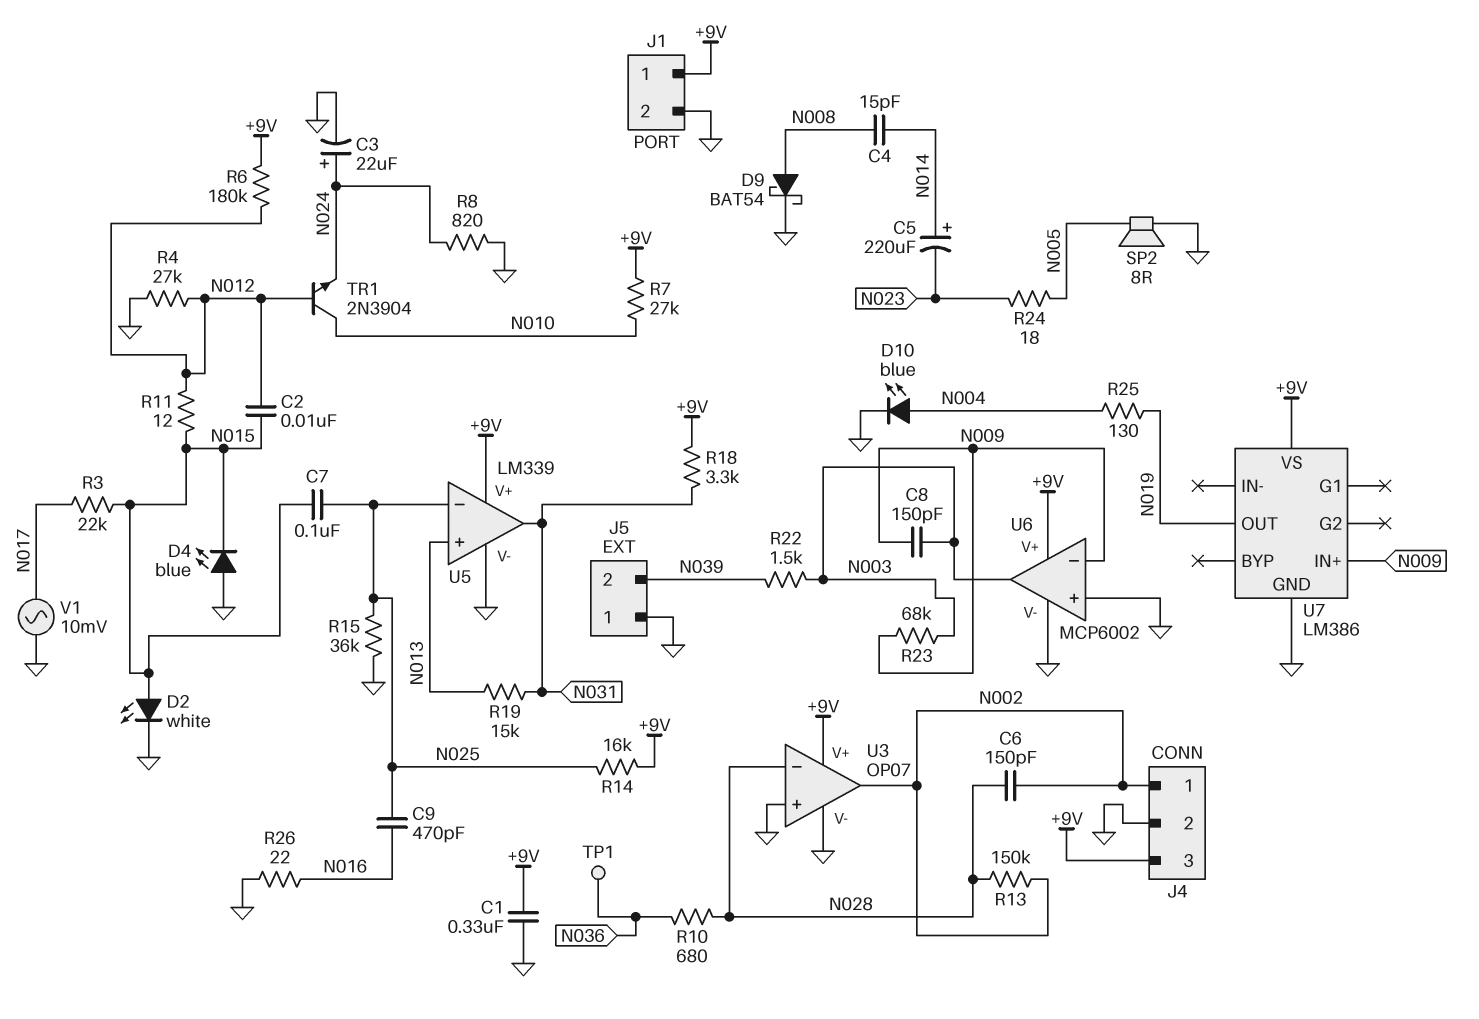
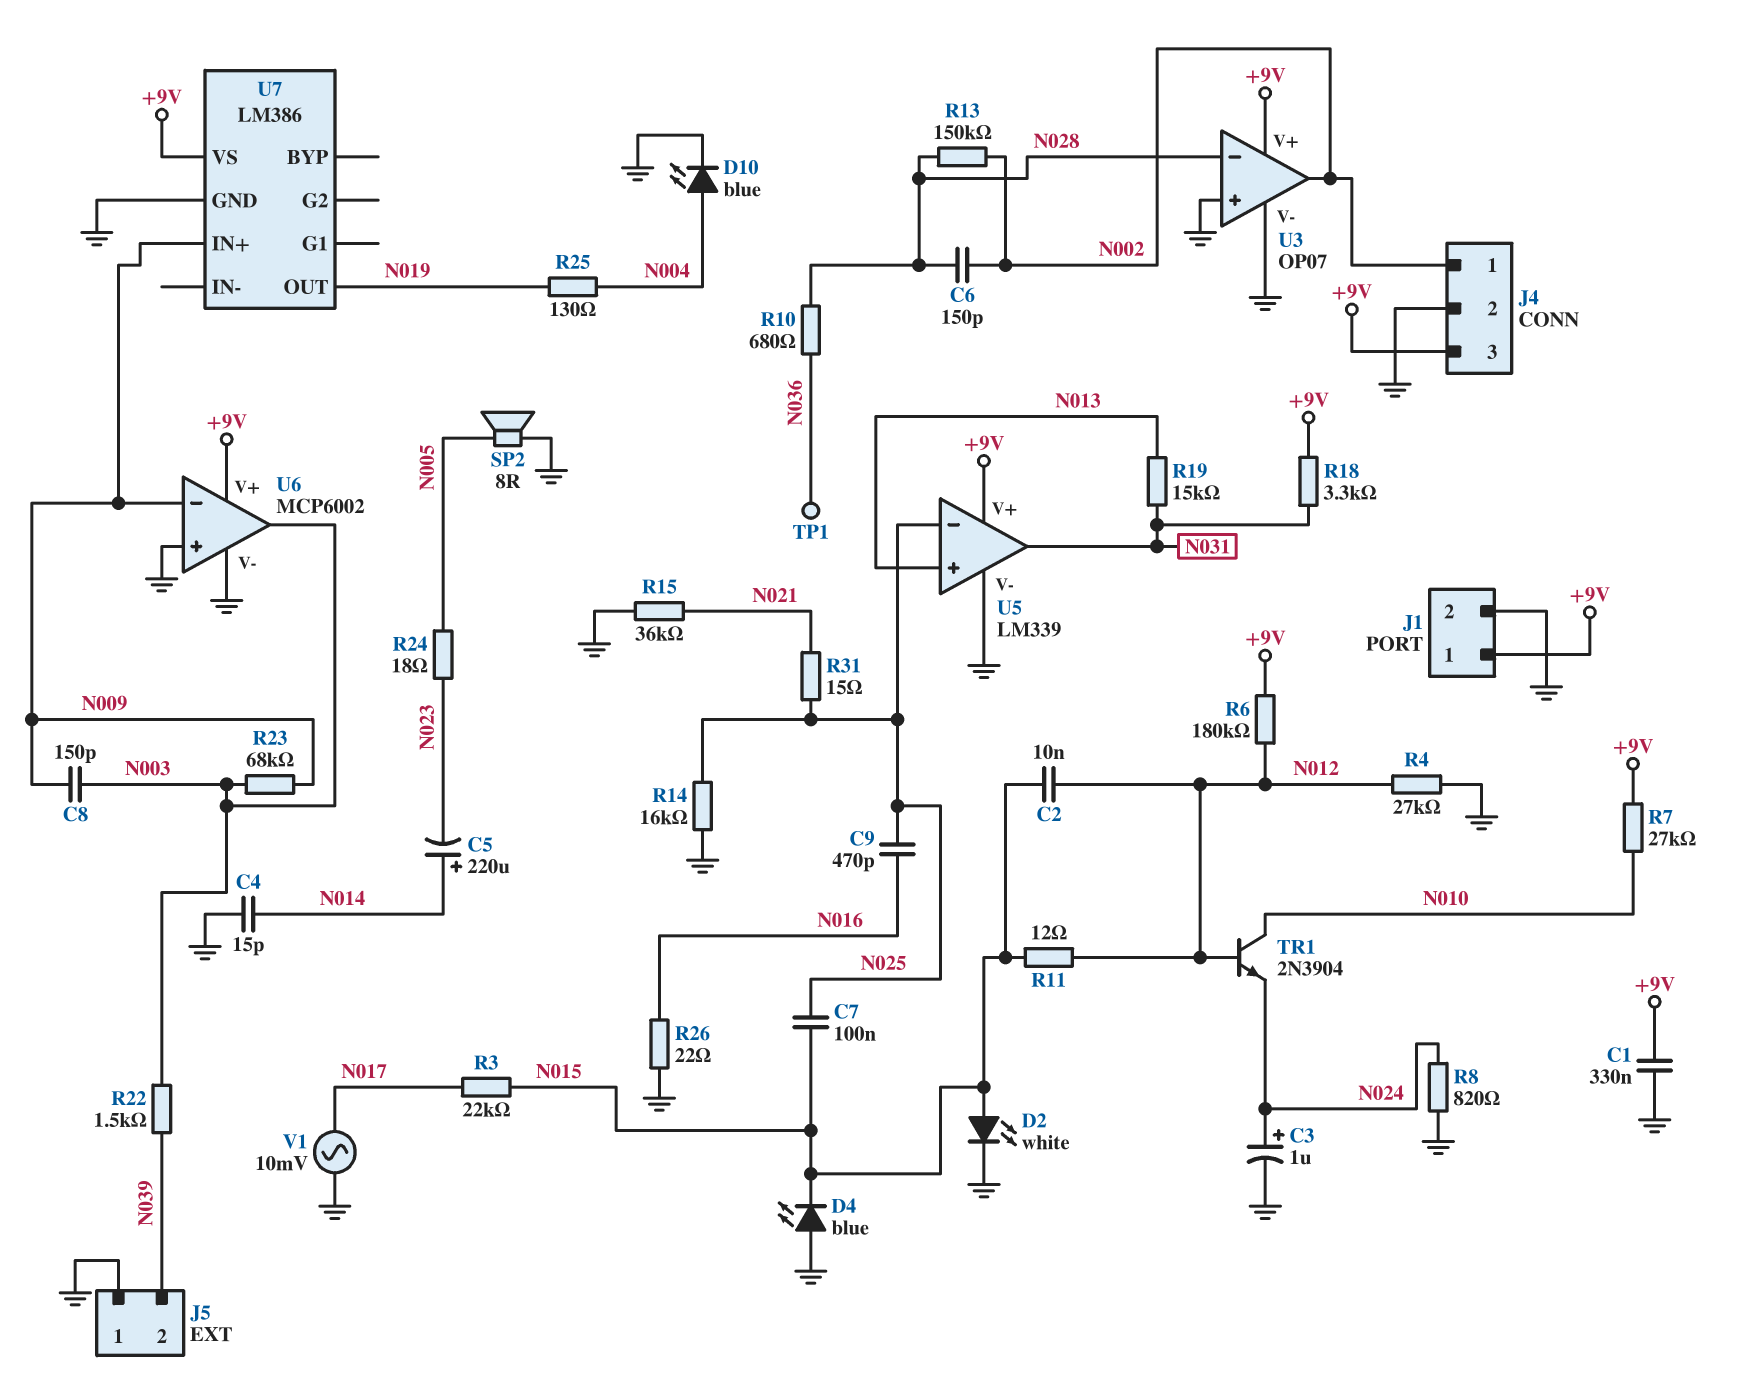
C3: 22uF (plus N024, minus GND) -> 1uF (plus N024, minus GND)
C4: 15pF (N008, N014) -> 15pF (GND, N014)
D9: schottky BAT54 (A N008, K GND) -> none
R14: 16k (+9V, N025) -> 16k (GND, N025)
R15: 36k (GND, N025) -> 36k (GND, N021)
R31: none -> 15 (N021, N025)

